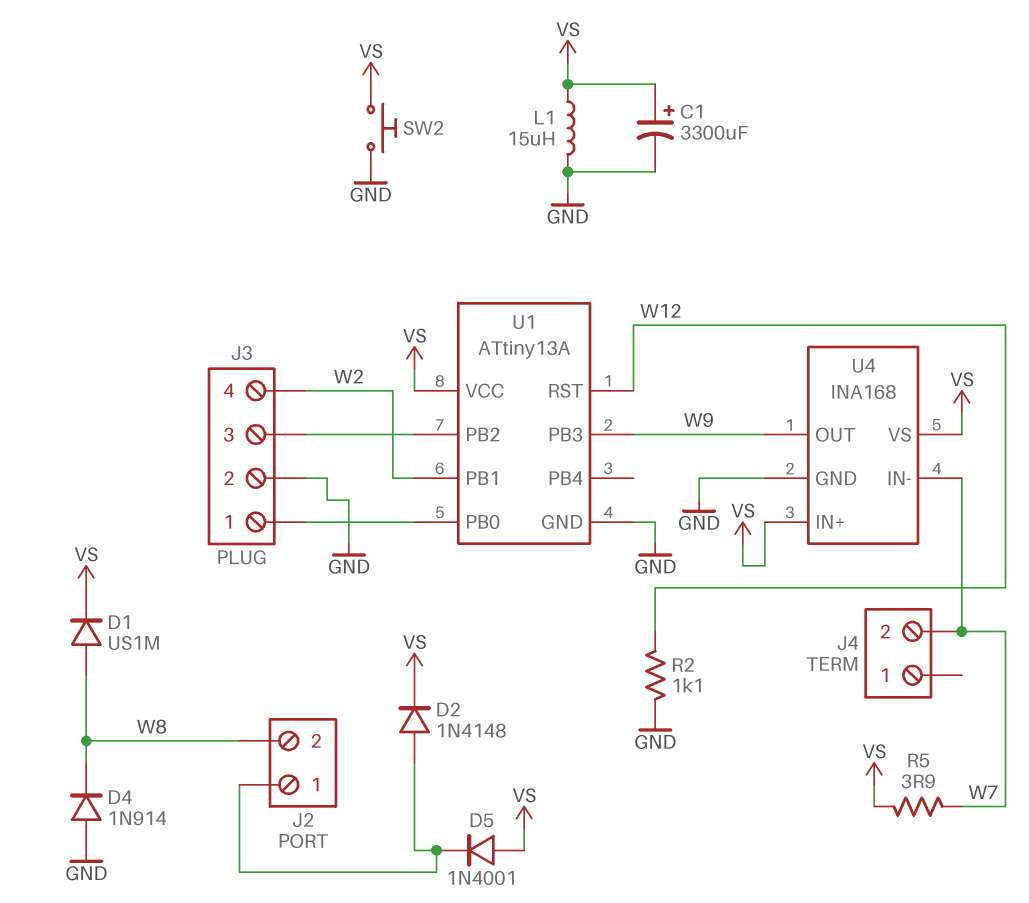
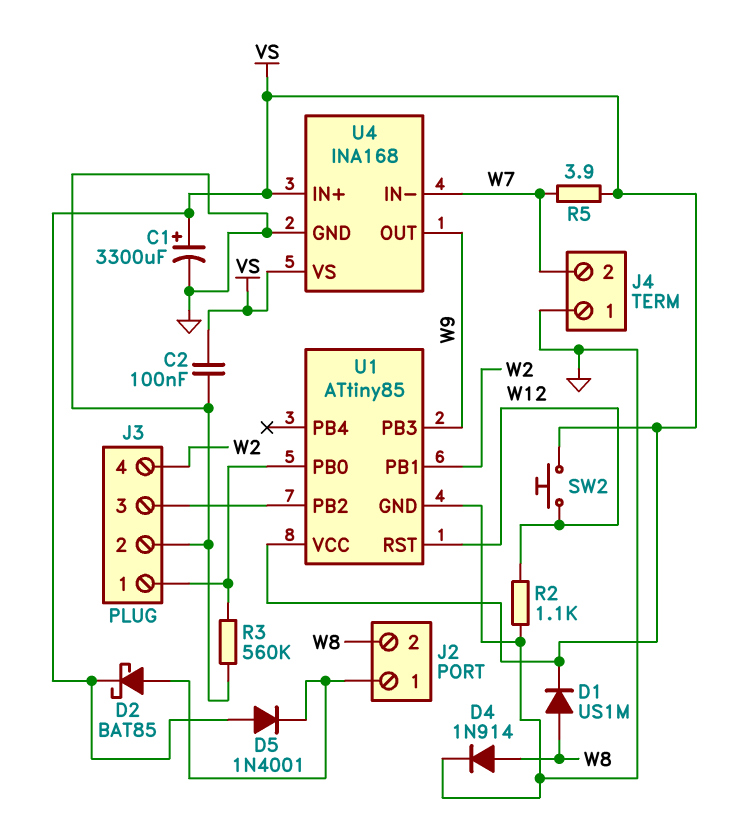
C2: none -> 100nF (GND, VS)
D2: diode 1N4148 (A J2/1, K VS) -> schottky BAT85 (A J2/1, K VS)
D4: diode 1N914 (A GND, K W8) -> diode 1N914 (A W8, K GND)
J4 pin 1: none -> GND
L1: 15uH (GND, VS) -> none
R3: none -> 560k (GND, J3/1)
SW2: button (GND, VS) -> button (VS, W12)
U1: ATtiny13A -> ATtiny85

